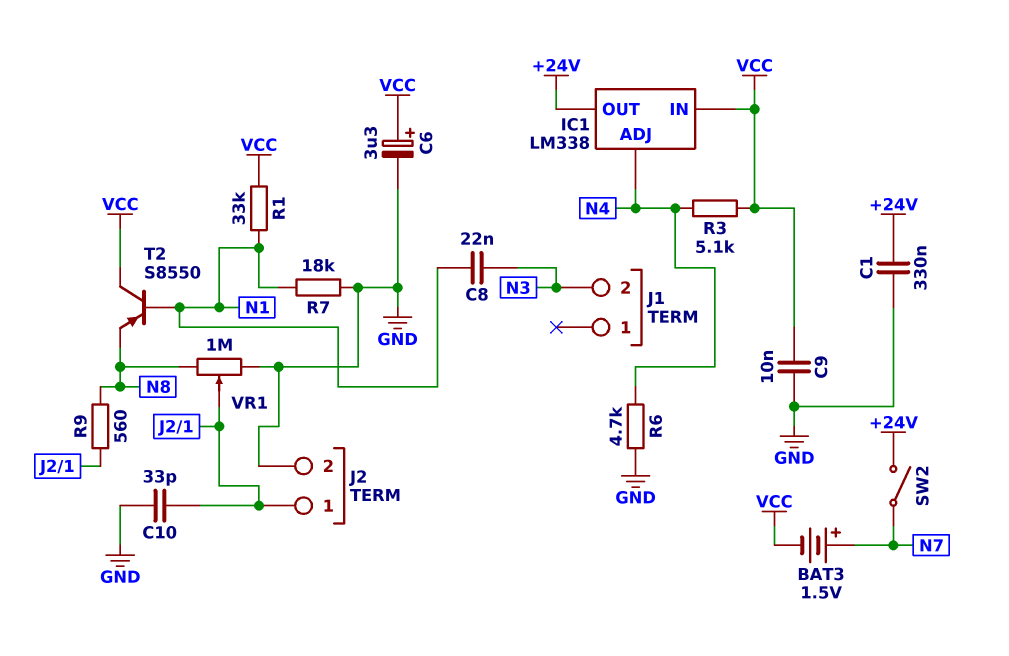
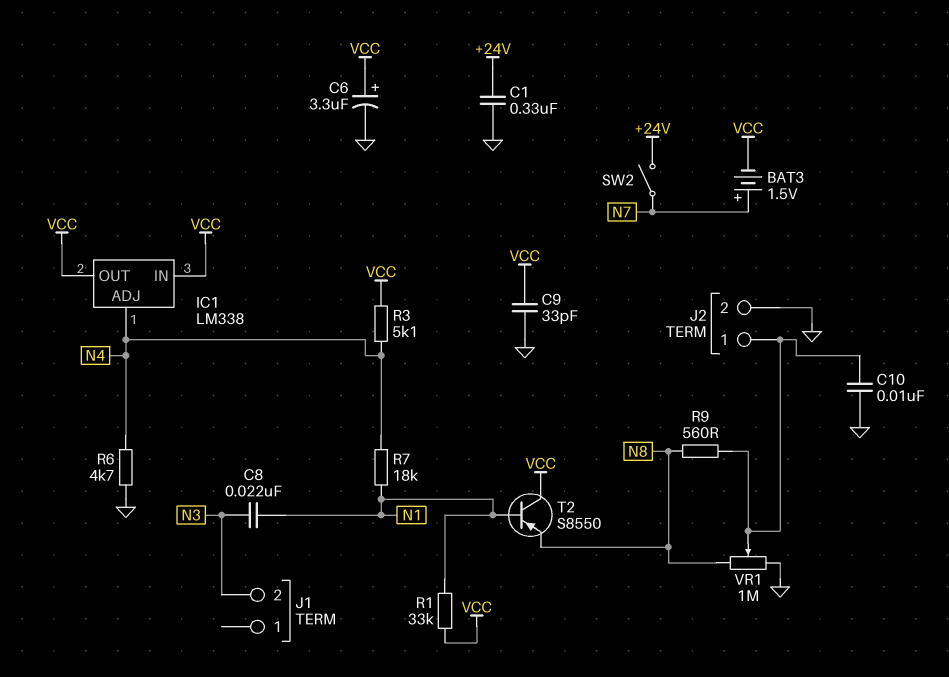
C9: 10nF (GND, VCC) -> 33pF (GND, VCC)
C10: 33pF (GND, J2/1) -> 10nF (GND, J2/1)
IC1 pin OUT: +24V -> VCC
R7: 18k (GND, N1) -> 18k (N1, N4)

